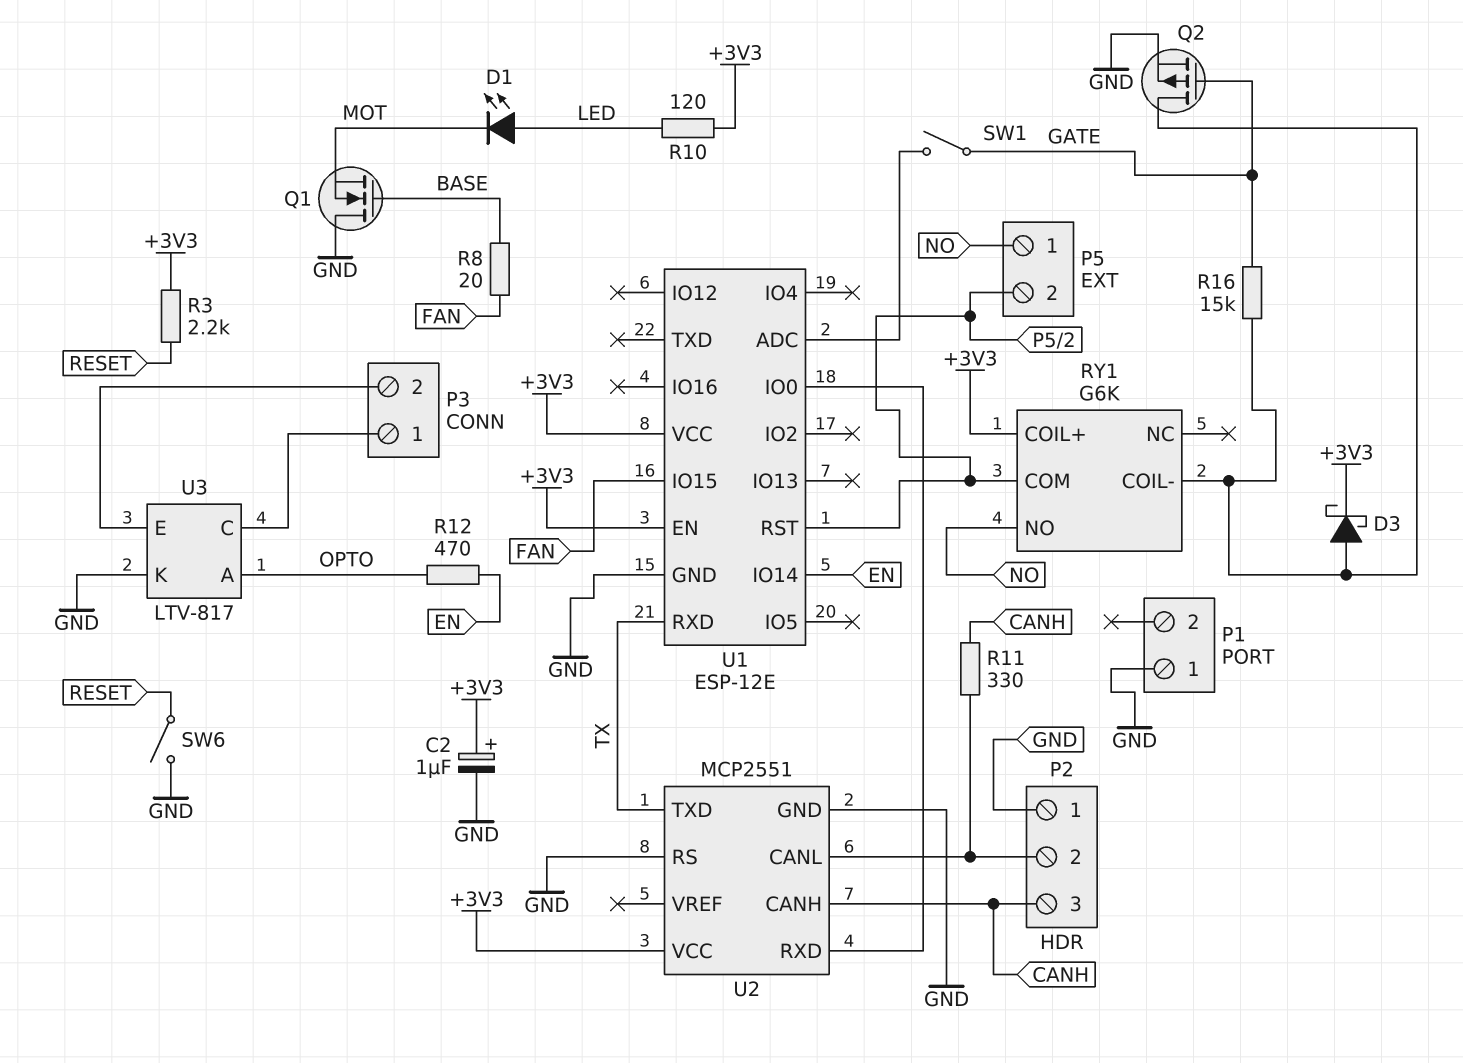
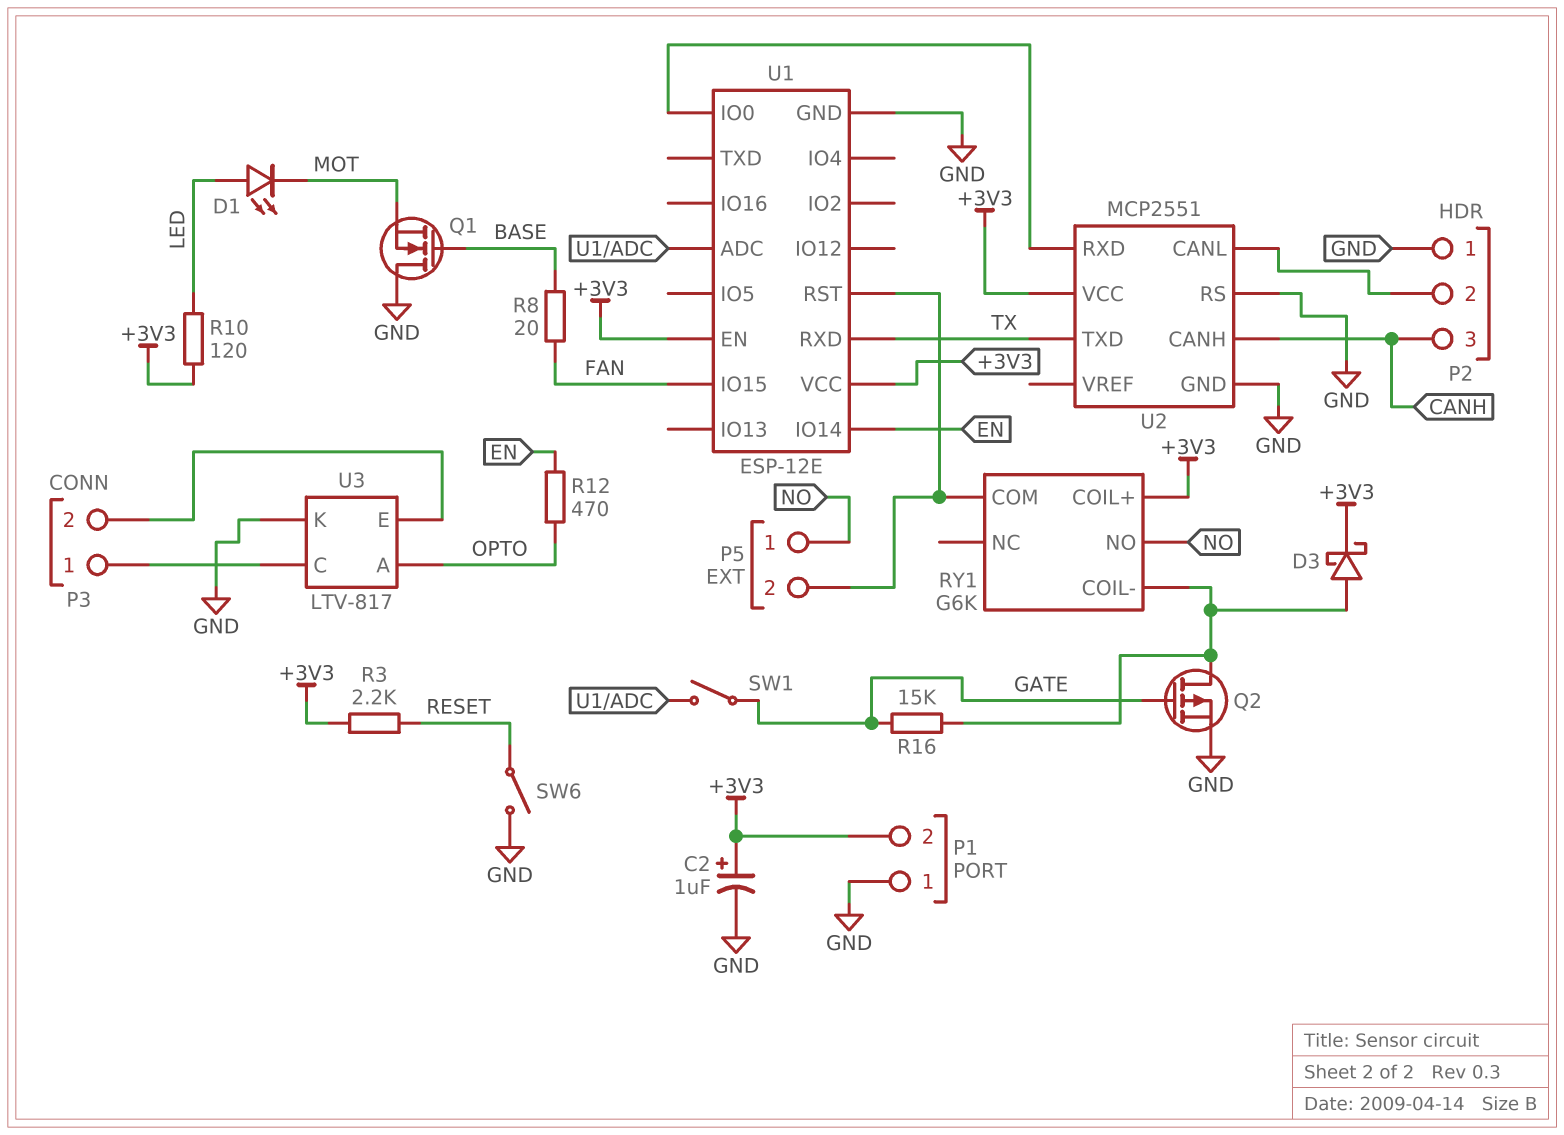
P1 pin 2: none -> +3V3
R11: 330 (CANH, P2/2) -> none

